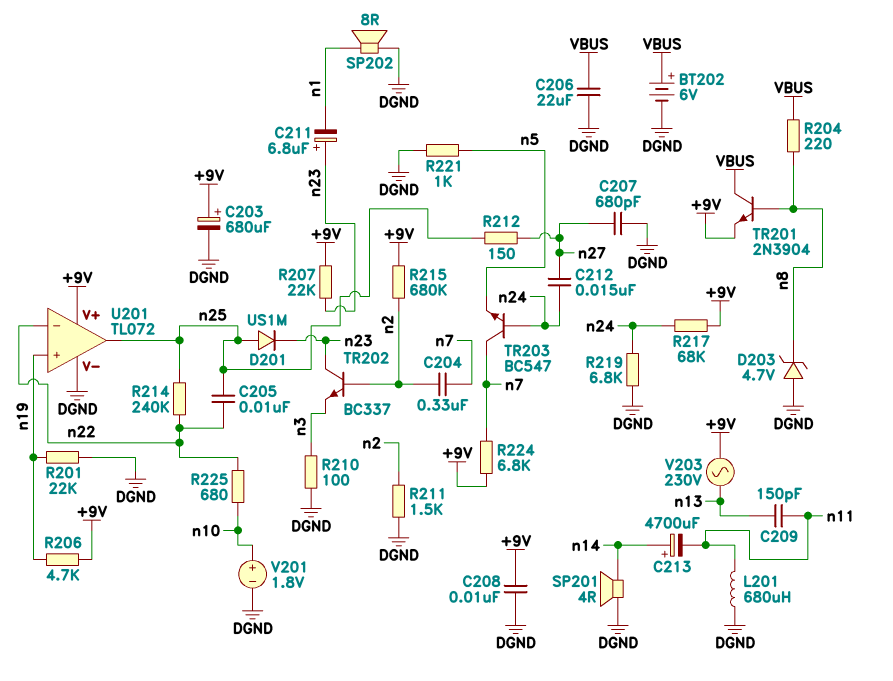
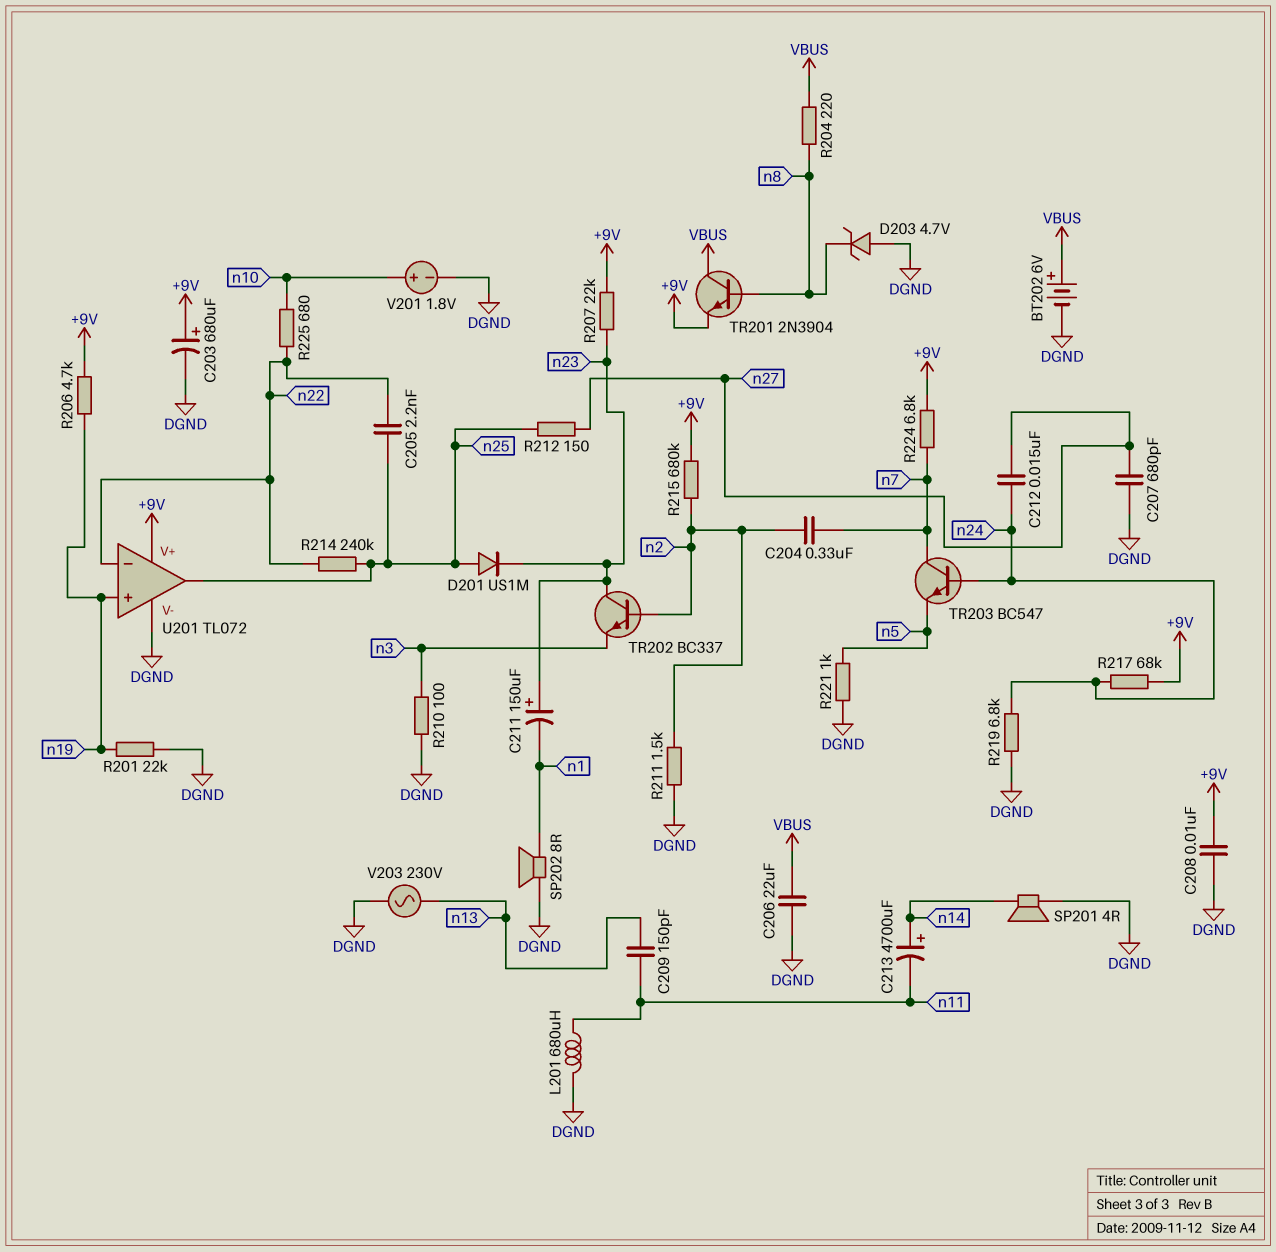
C205: 10nF (n22, n25) -> 2.2nF (n22, n25)
C211: 6.8uF (plus n23, minus n1) -> 150uF (plus n23, minus n1)
V203: AC 230V (+9V, n13) -> AC 230V (DGND, n13)

